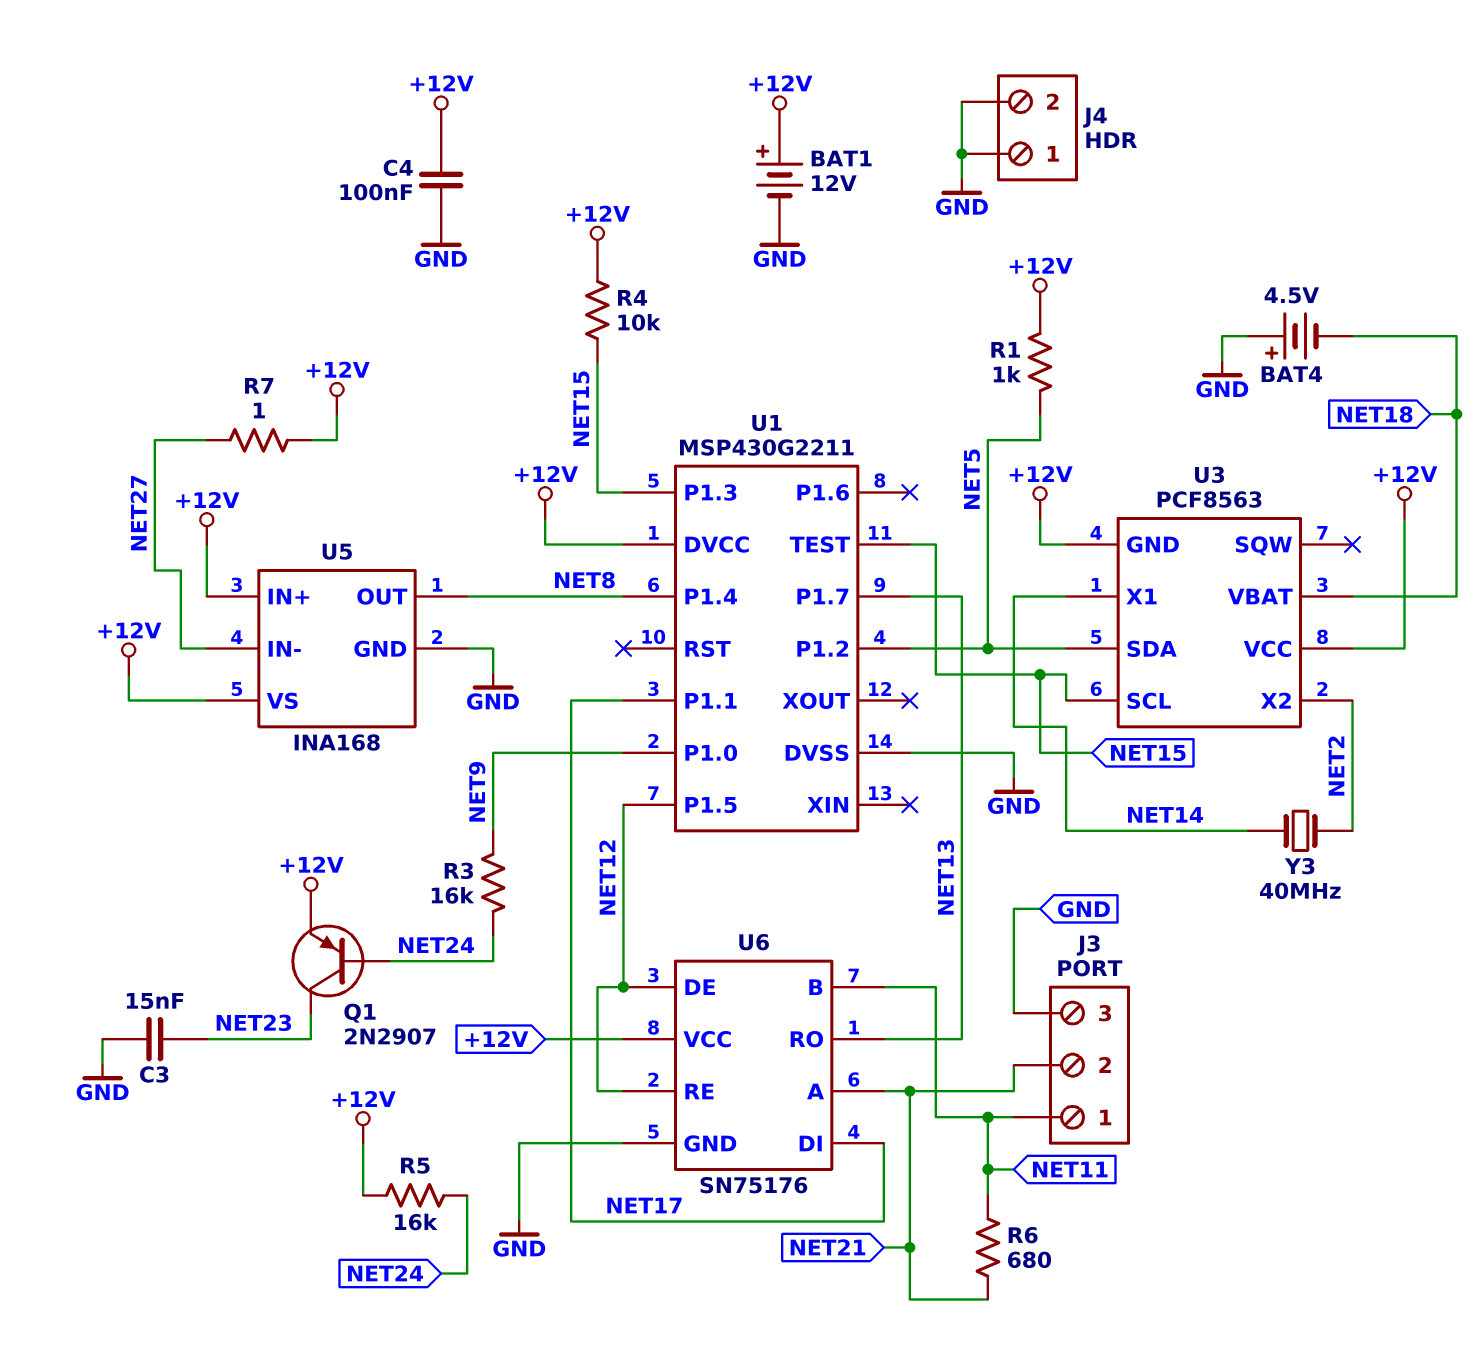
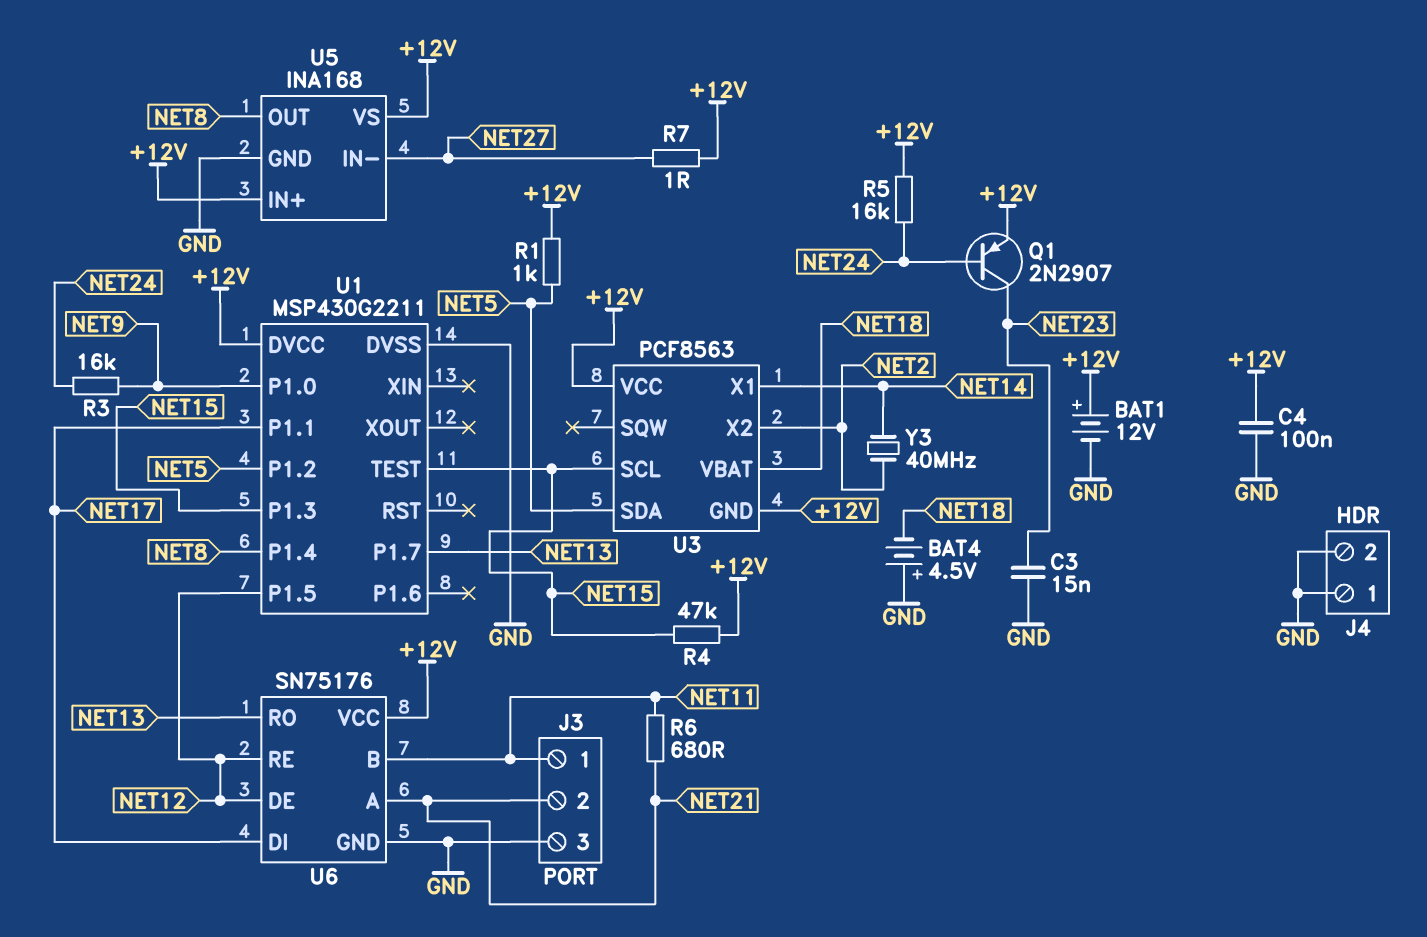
R4: 10k (+12V, NET15) -> 47k (+12V, NET15)

